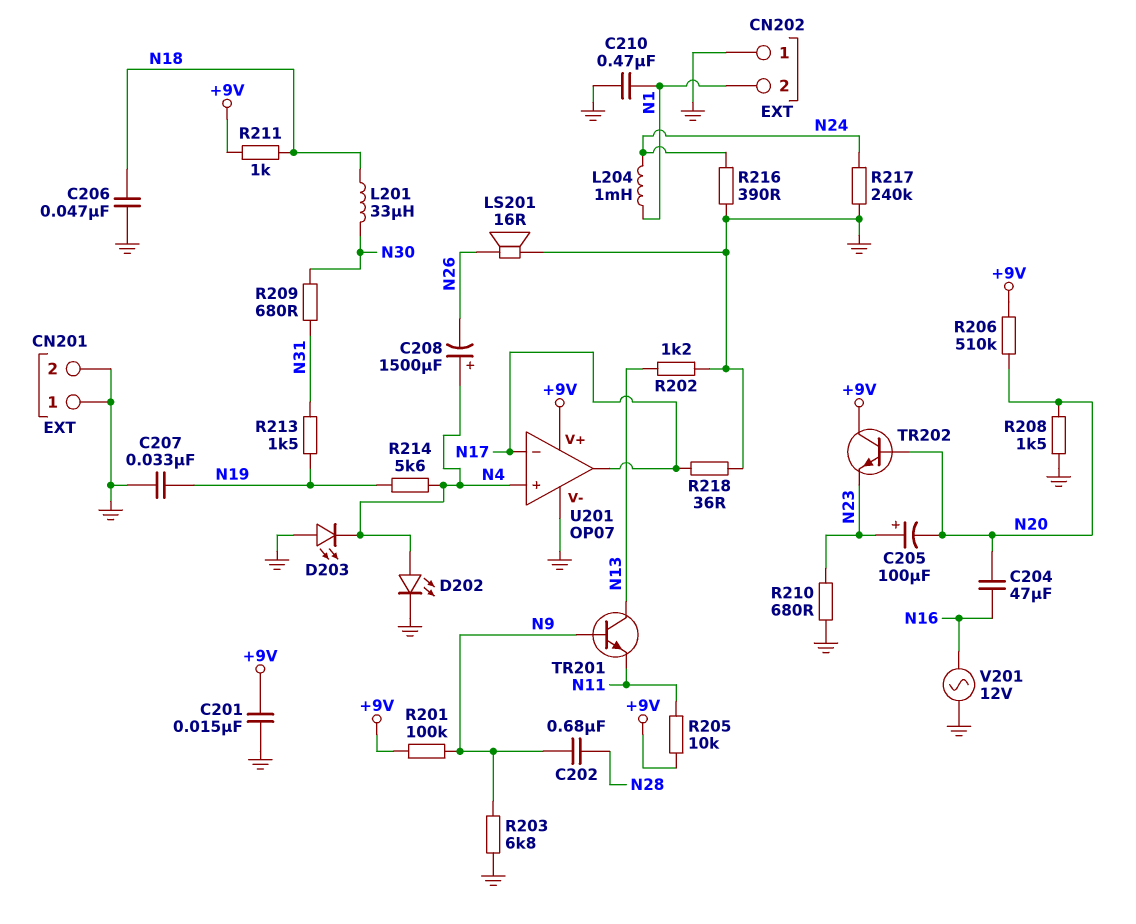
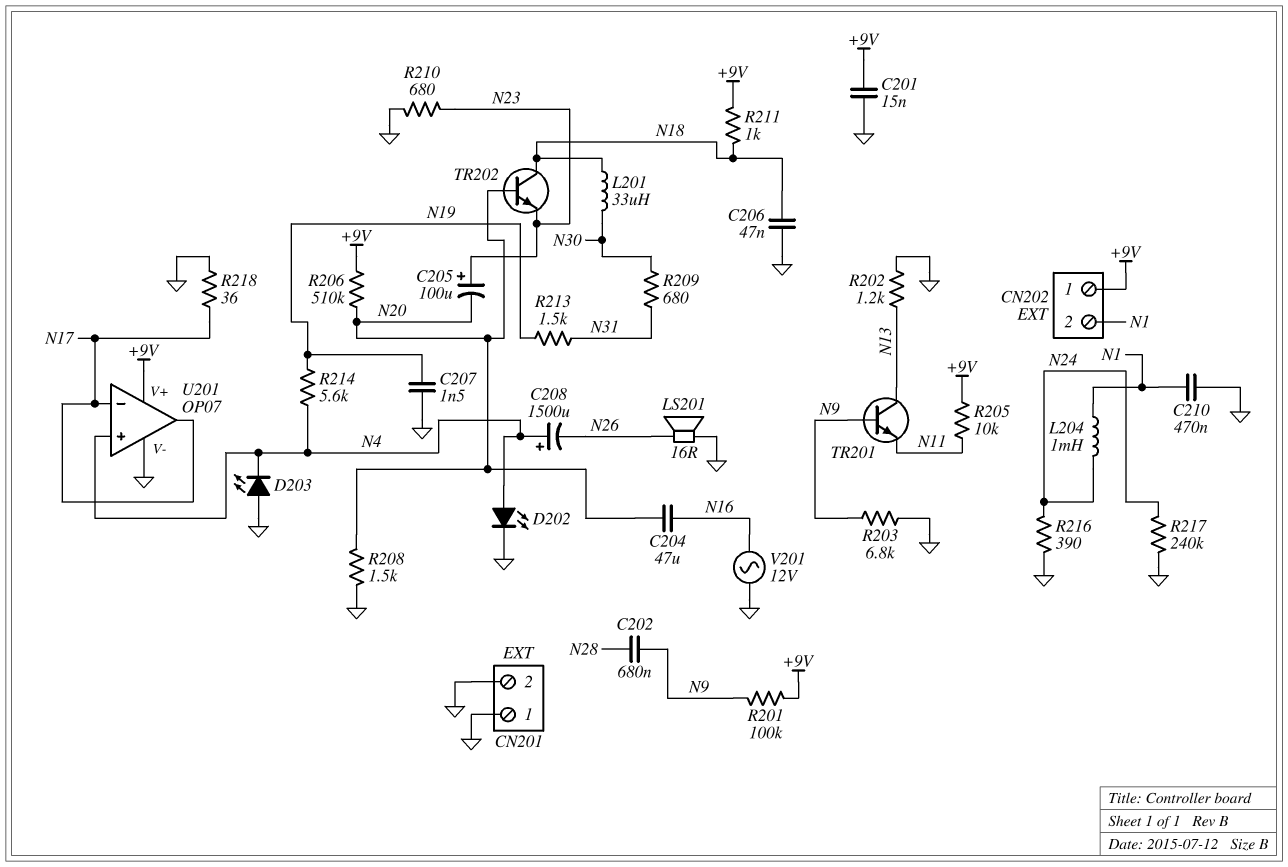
C207: 33nF (GND, N19) -> 1.5nF (GND, N19)
CN202 pin 1: GND -> +9V
TR202: NPN (B N20, C +9V, E N23) -> NPN (B N20, C N18, E N23)

